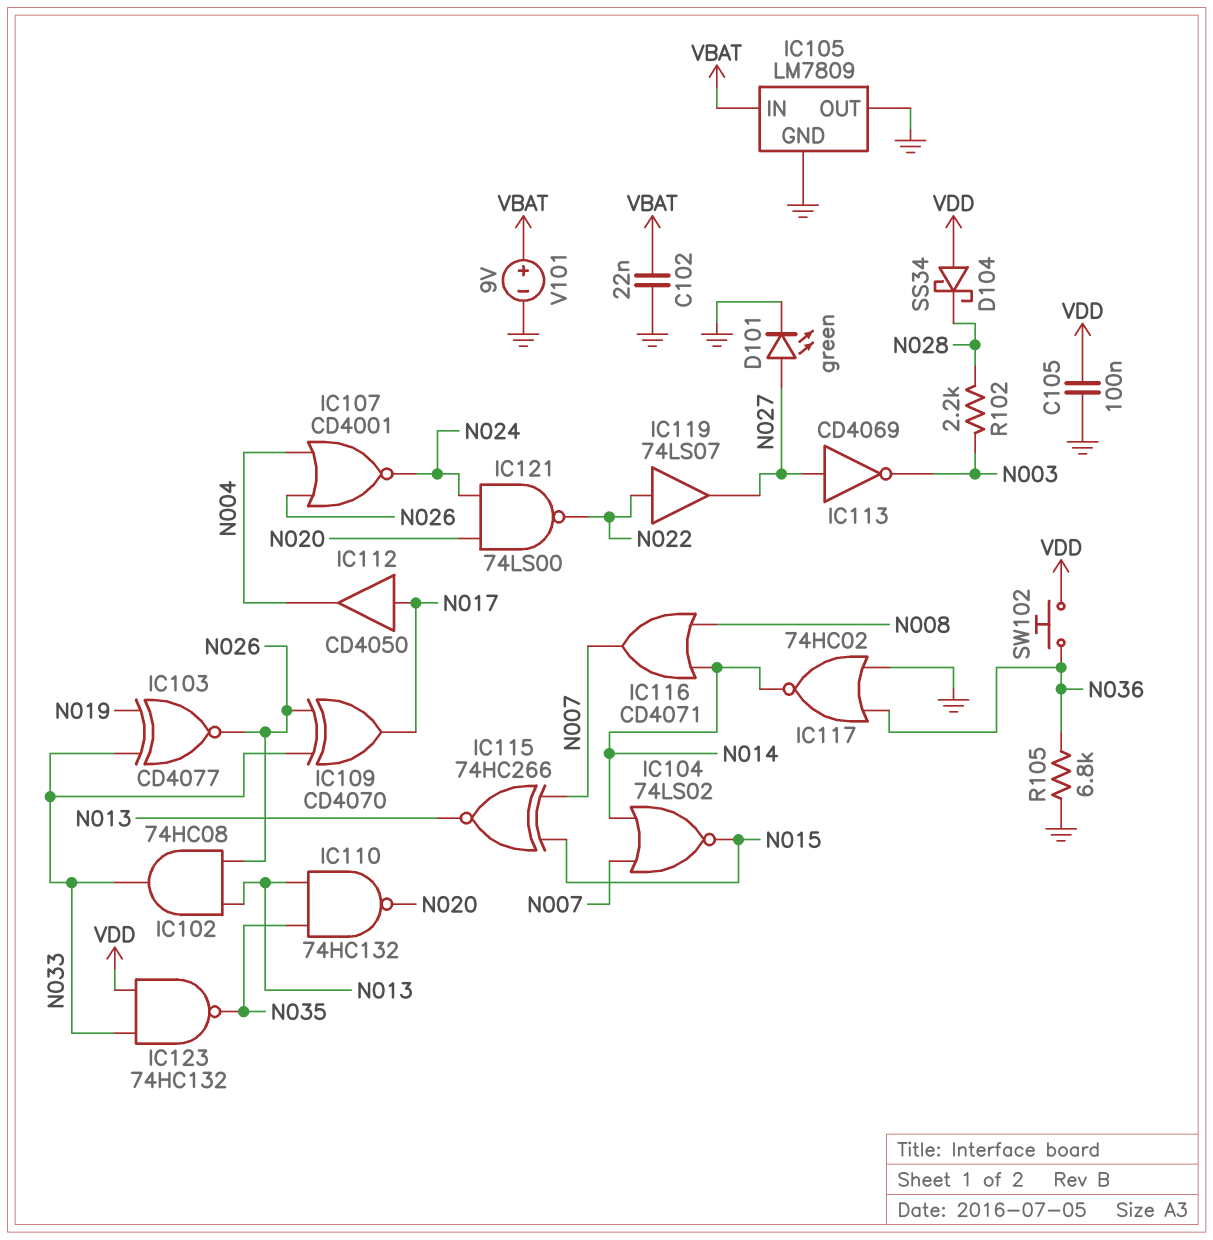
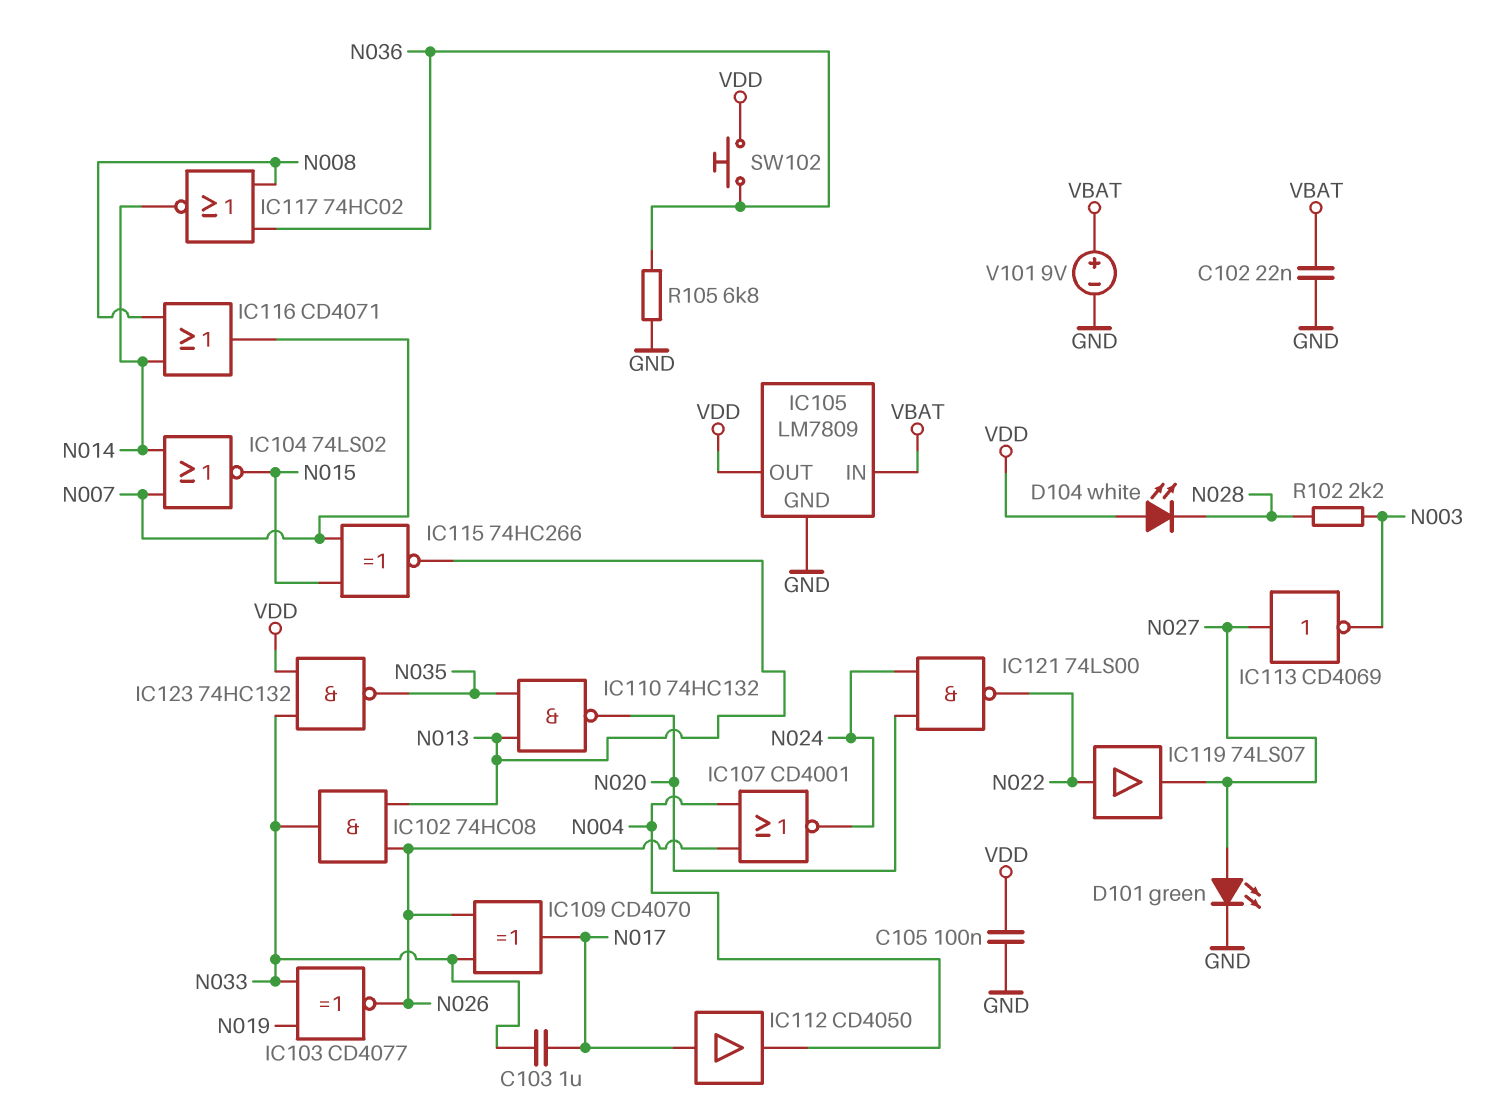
C103: none -> 1uF (N017, N033)
D104: schottky SS34 (A VDD, K N028) -> LED white (A VDD, K N028)
IC105 pin OUT: GND -> VDD
IC117: NOR 74HC02 (in GND, in N036, out N014) -> NOR 74HC02 (in N008, in N036, out N014)

